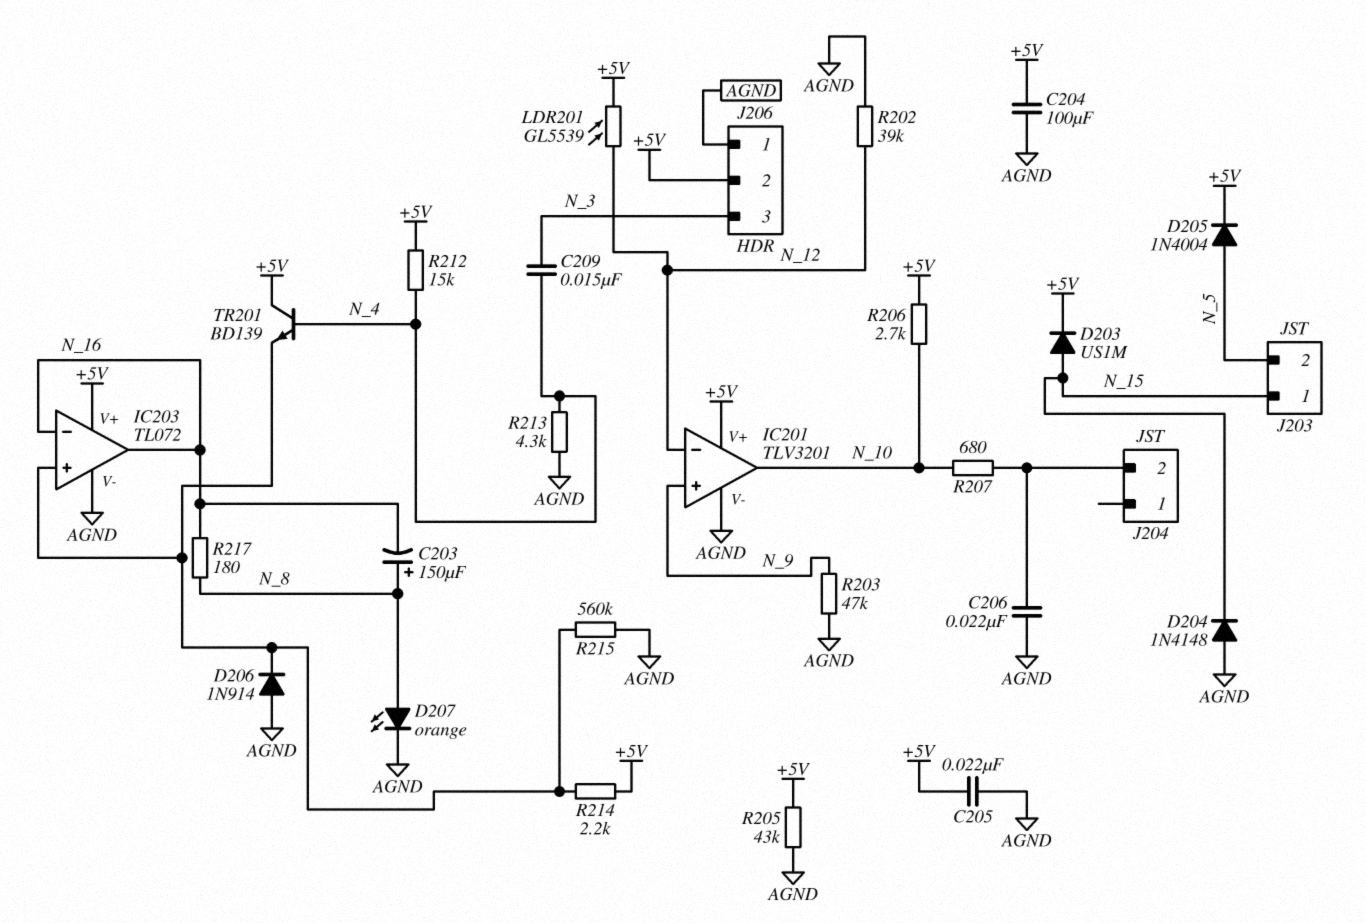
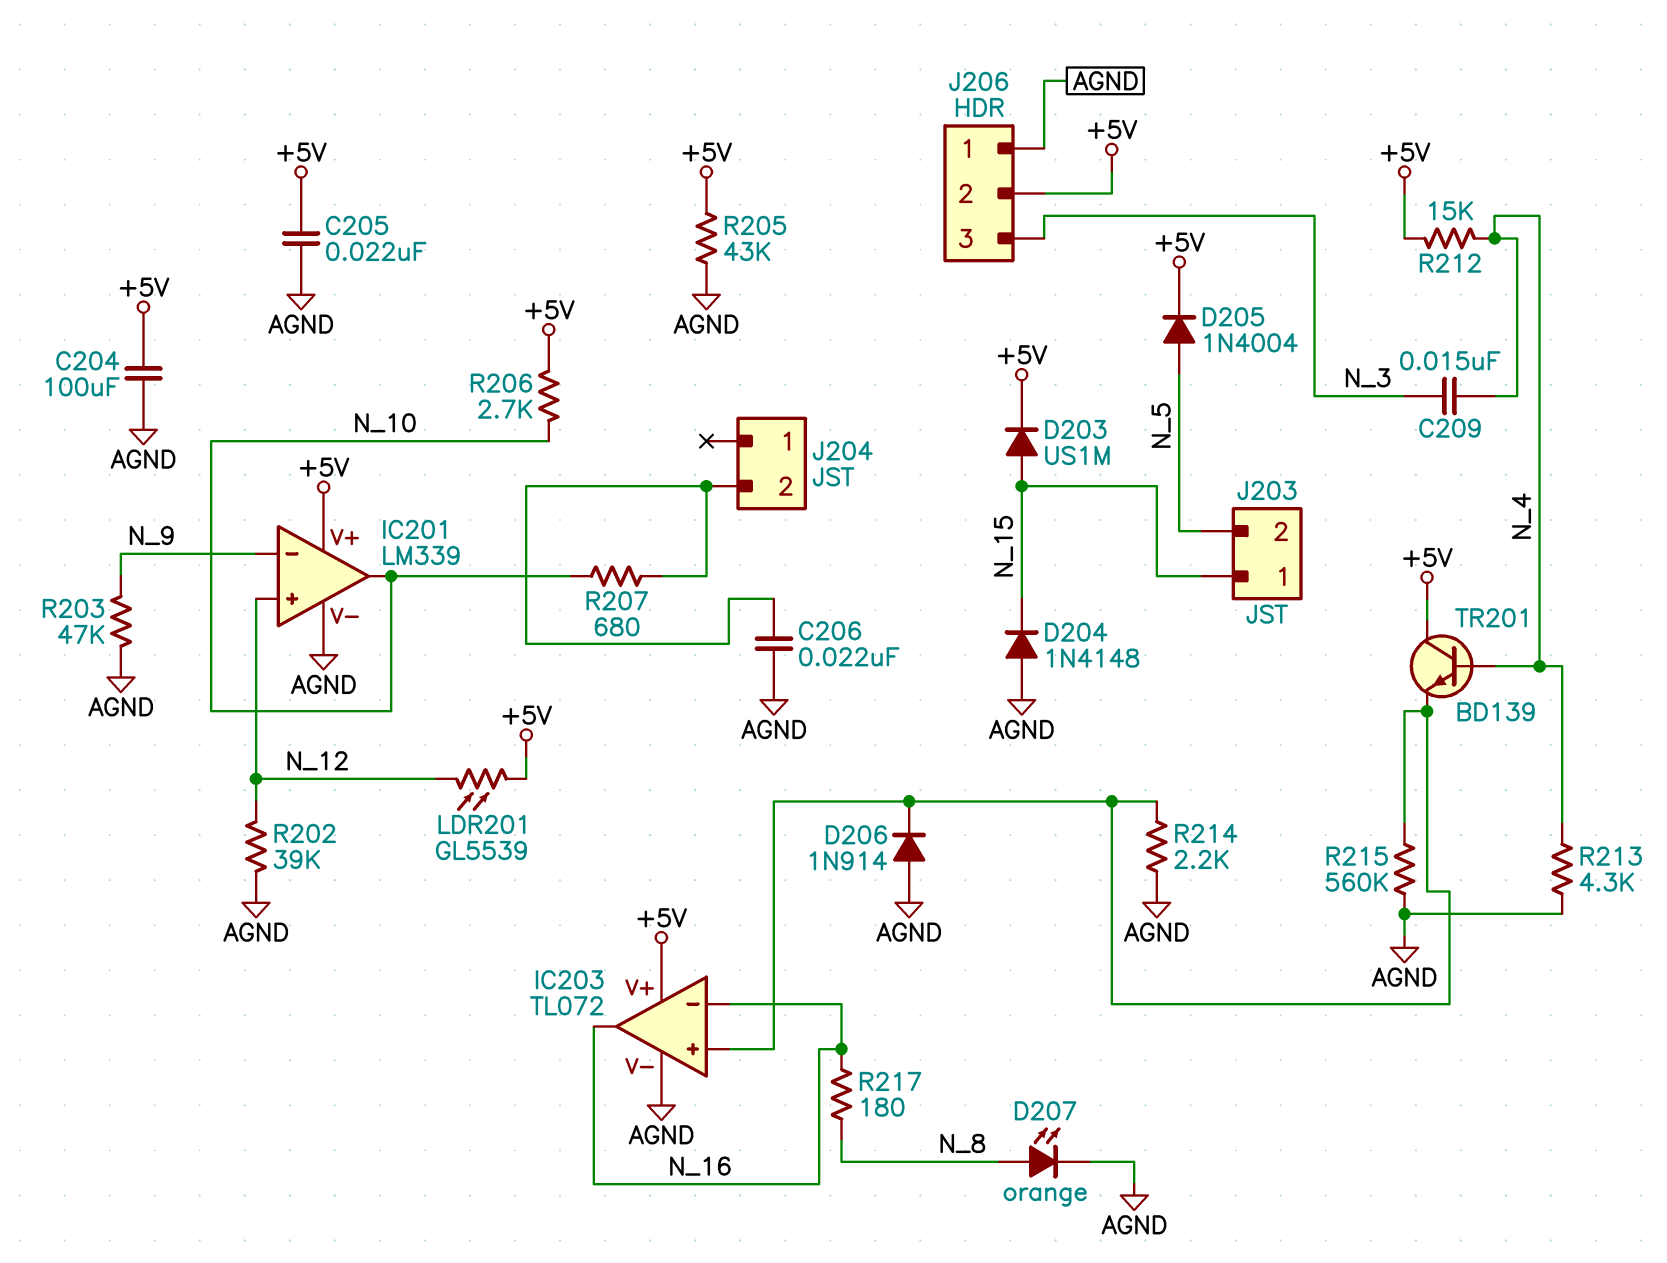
C203: 150uF (plus N_8, minus N_16) -> none
IC201: TLV3201 -> LM339
IC201 pin in+: N_9 -> N_12
IC201 pin in-: N_12 -> N_9
R214: 2.2k (+5V, IC203/in+) -> 2.2k (AGND, IC203/in+)

